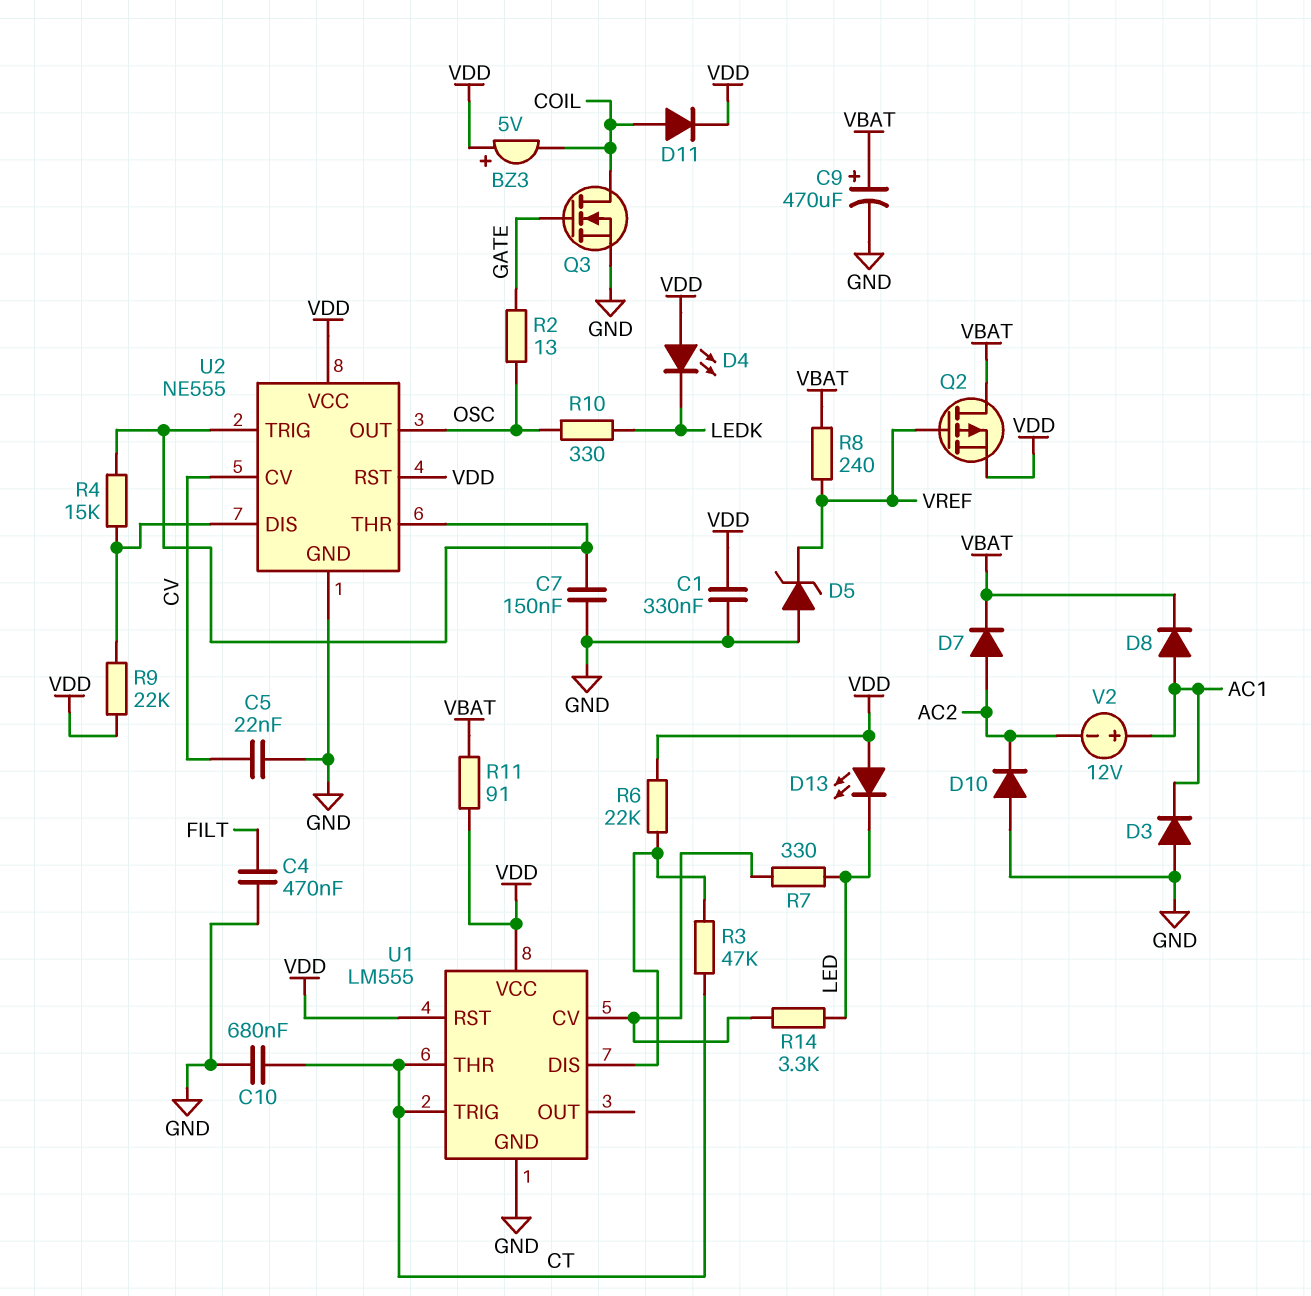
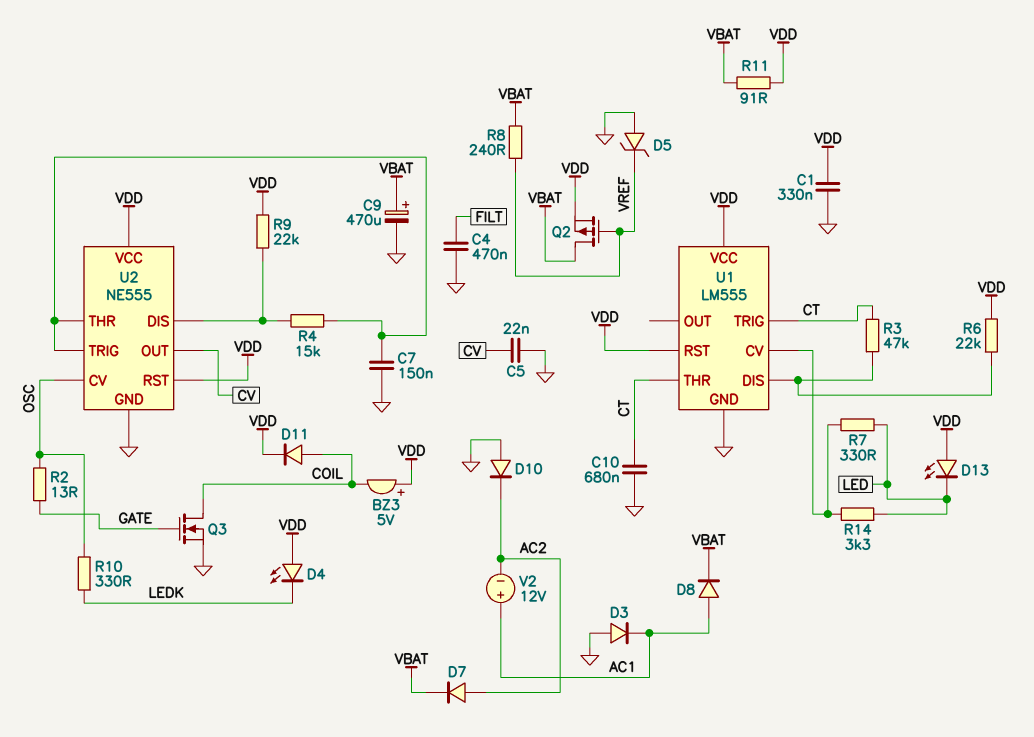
U2 pin CV: CV -> OSC
U2 pin OUT: OSC -> CV

